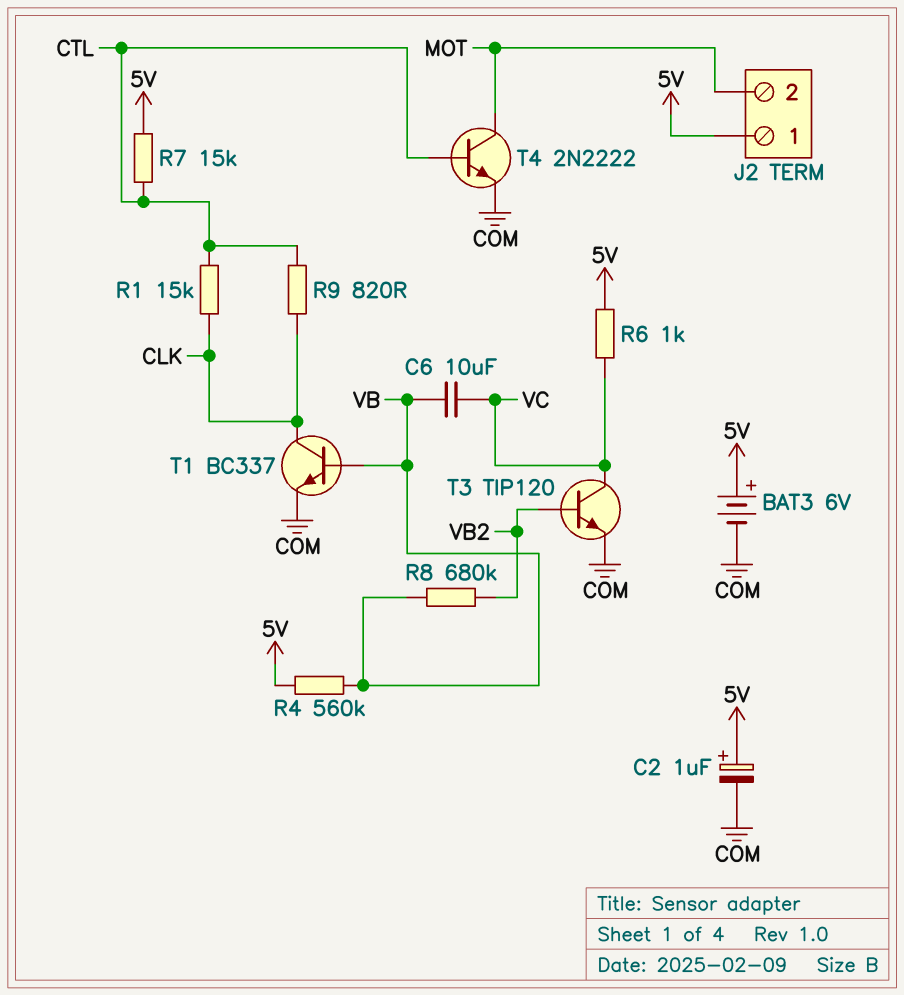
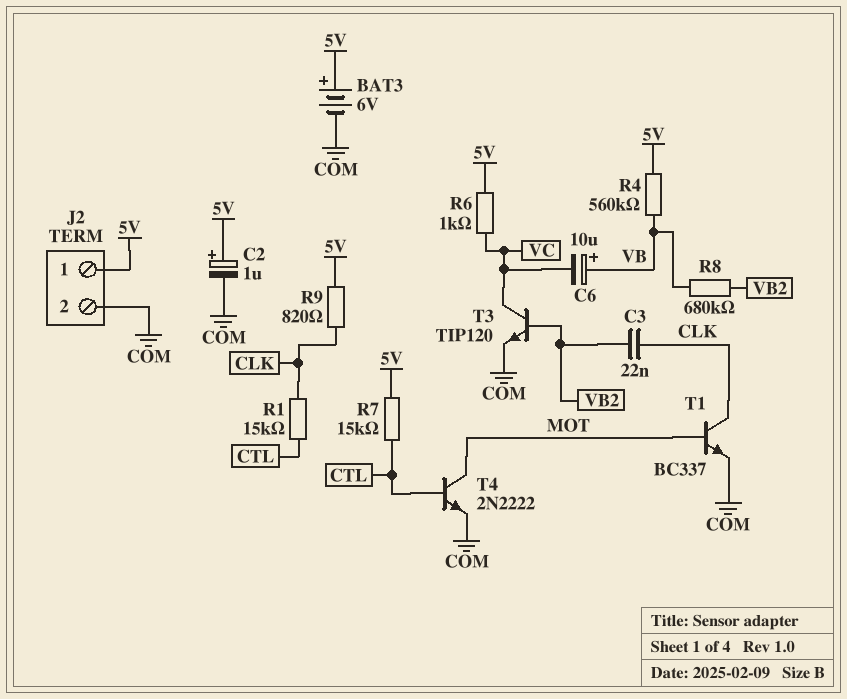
C3: none -> 22nF (CLK, VB2)
C6: 10uF (VB, VC) -> 10uF (plus VB, minus VC)
J2 pin 2: MOT -> COM
R9: 820 (CLK, CTL) -> 820 (5V, CLK)
T1: NPN BC337 (B VB, C CLK, E COM) -> NPN BC337 (B MOT, C CLK, E COM)

